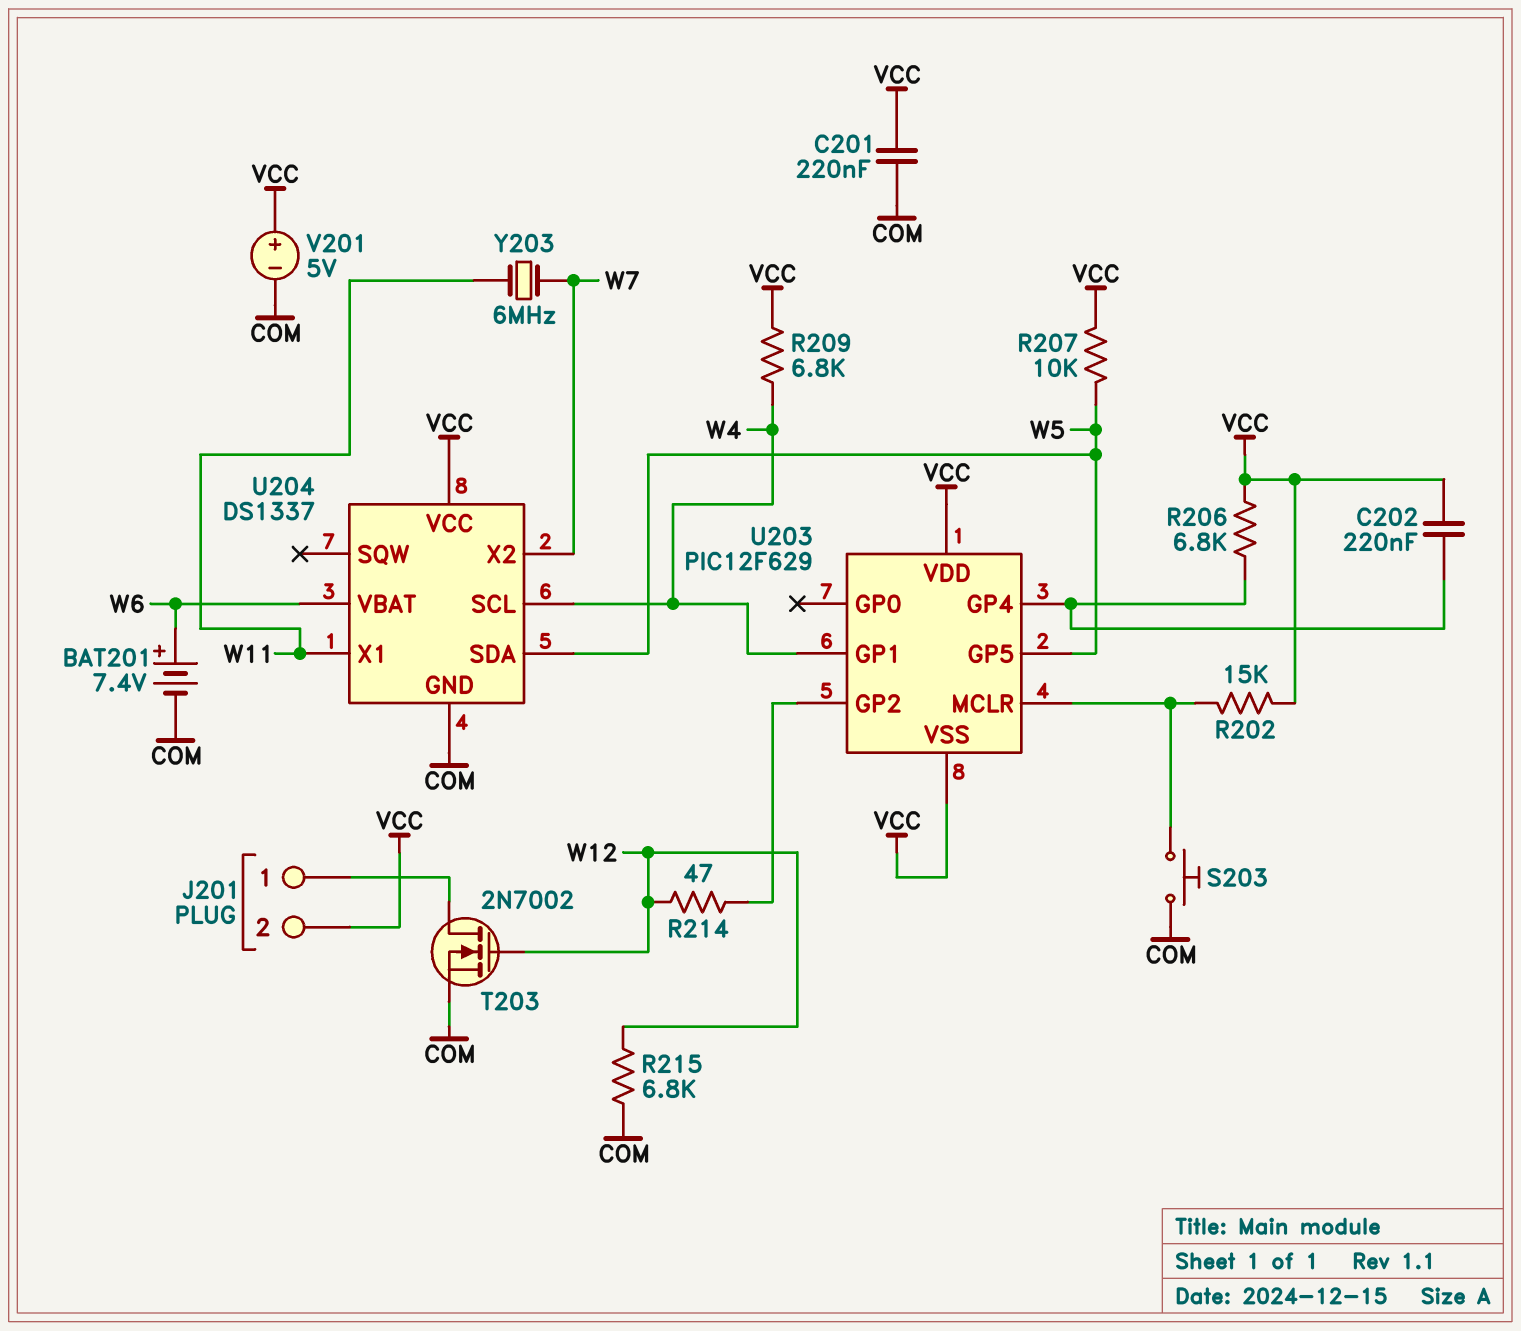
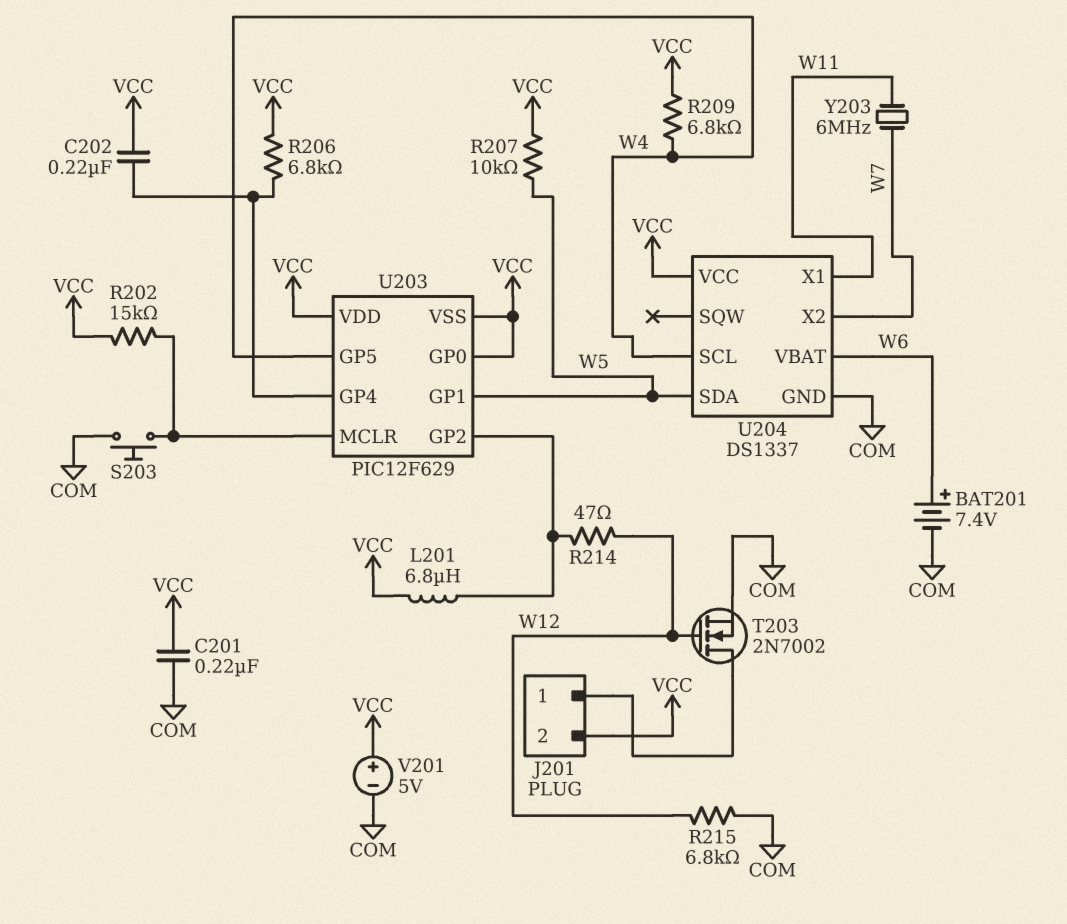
L201: none -> 6.8uH (U203/GP2, VCC)
U203 pin GP0: none -> VCC
U203 pin GP1: W4 -> W5
U203 pin GP5: W5 -> W4

